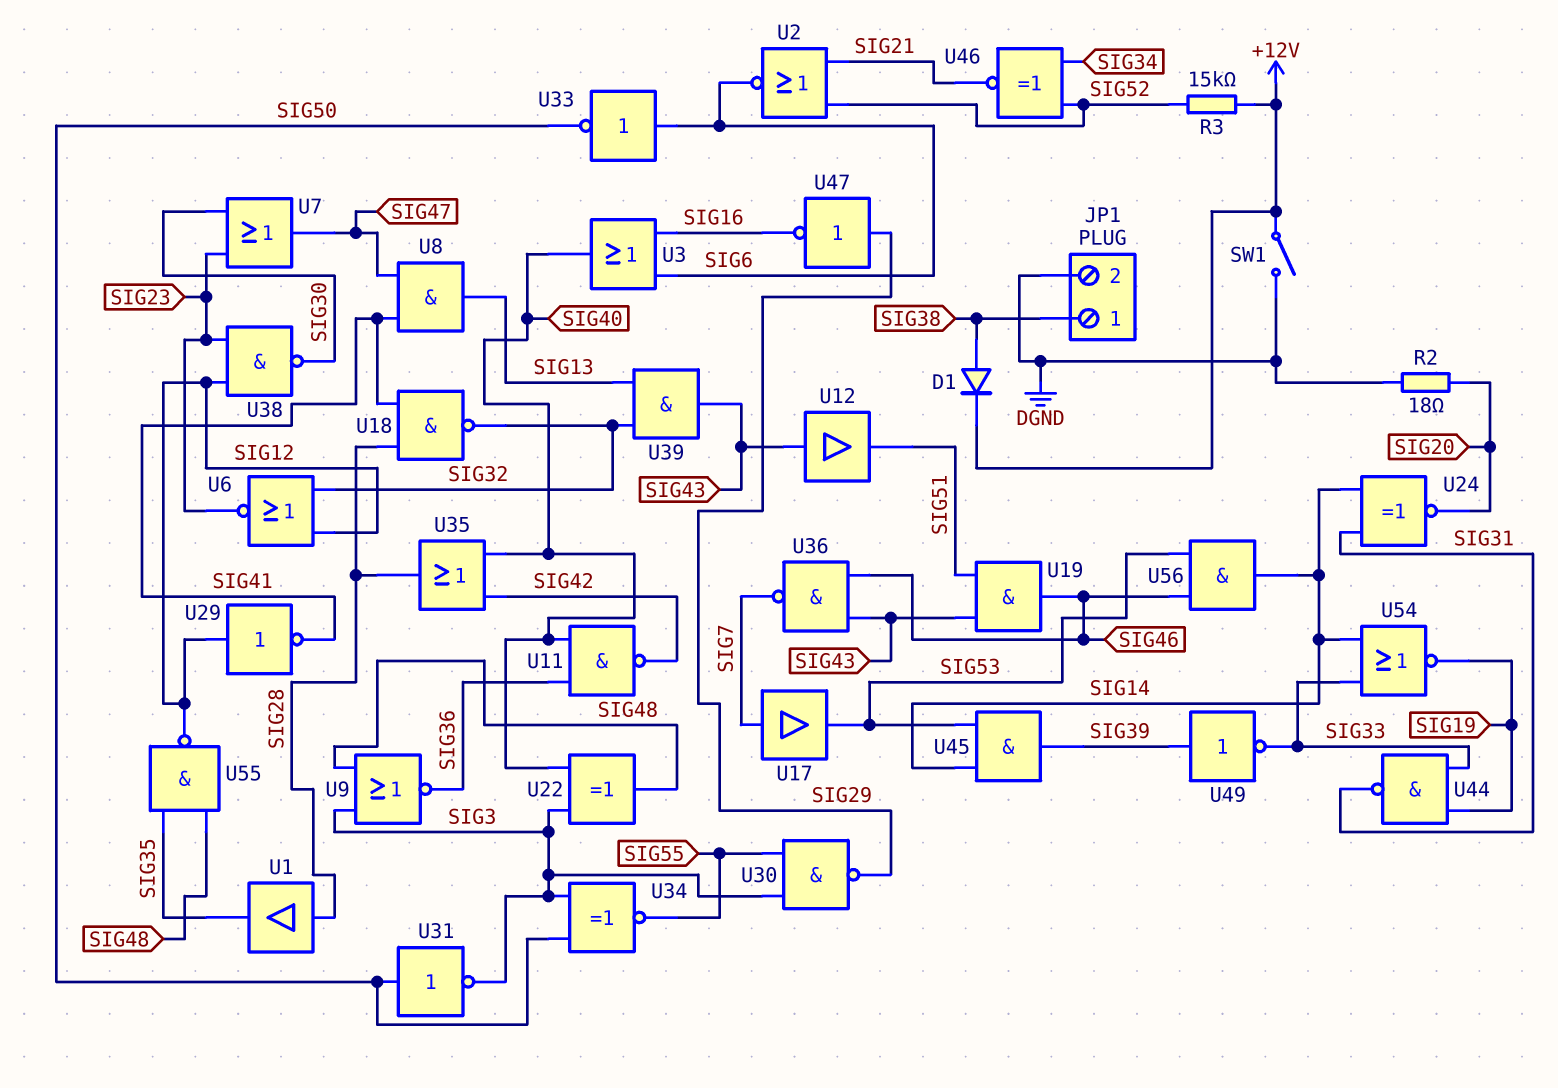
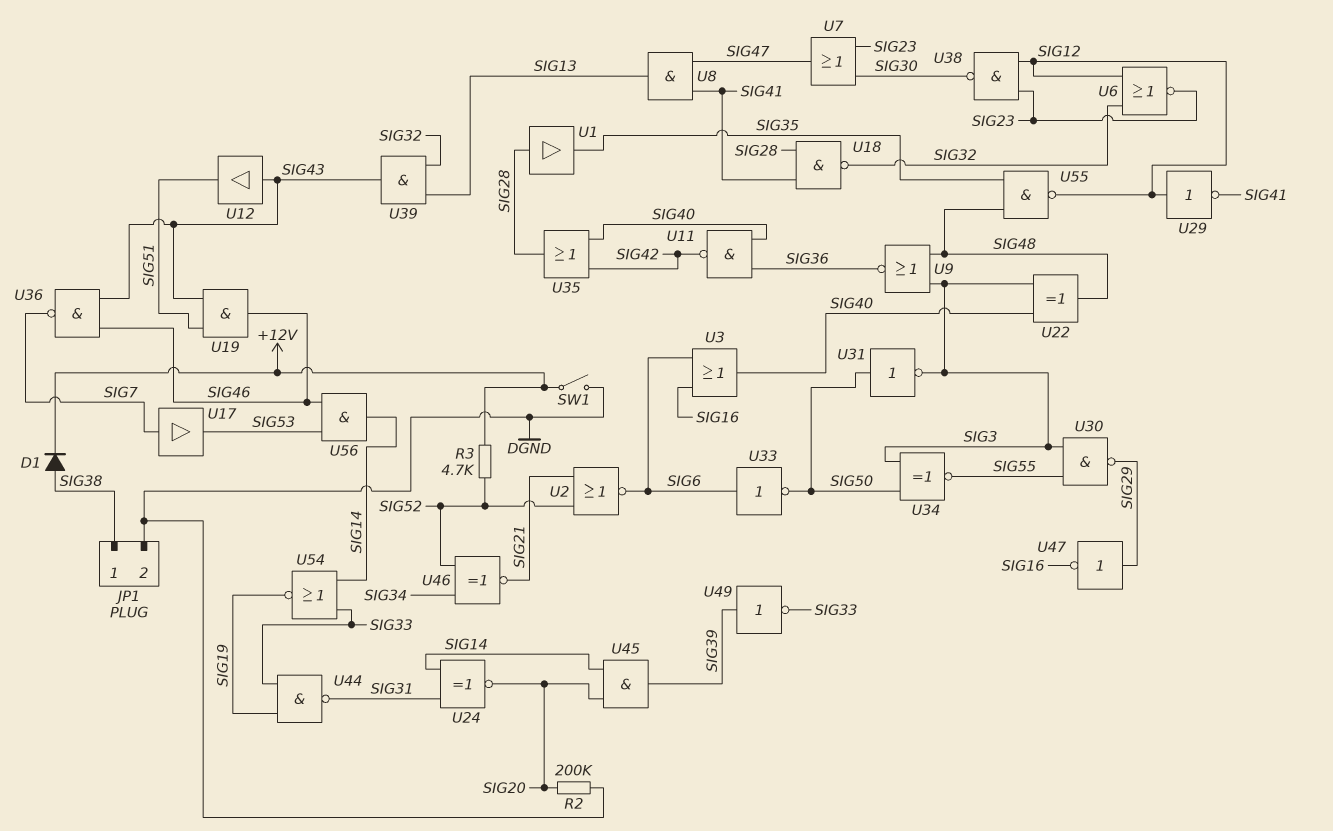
R2: 18 (DGND, SIG20) -> 200k (DGND, SIG20)
R3: 15k (+12V, SIG52) -> 4.7k (+12V, SIG52)
U45: AND (in SIG14, in SIG53, out SIG39) -> AND (in SIG14, in SIG20, out SIG39)

